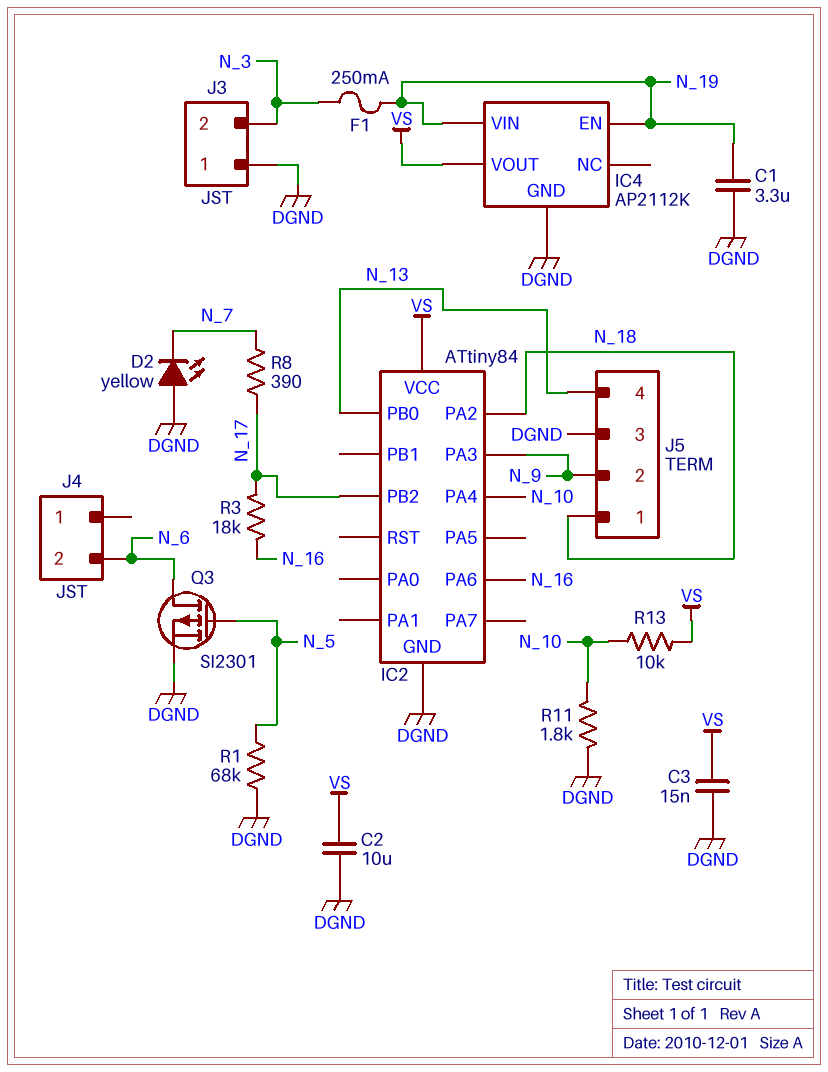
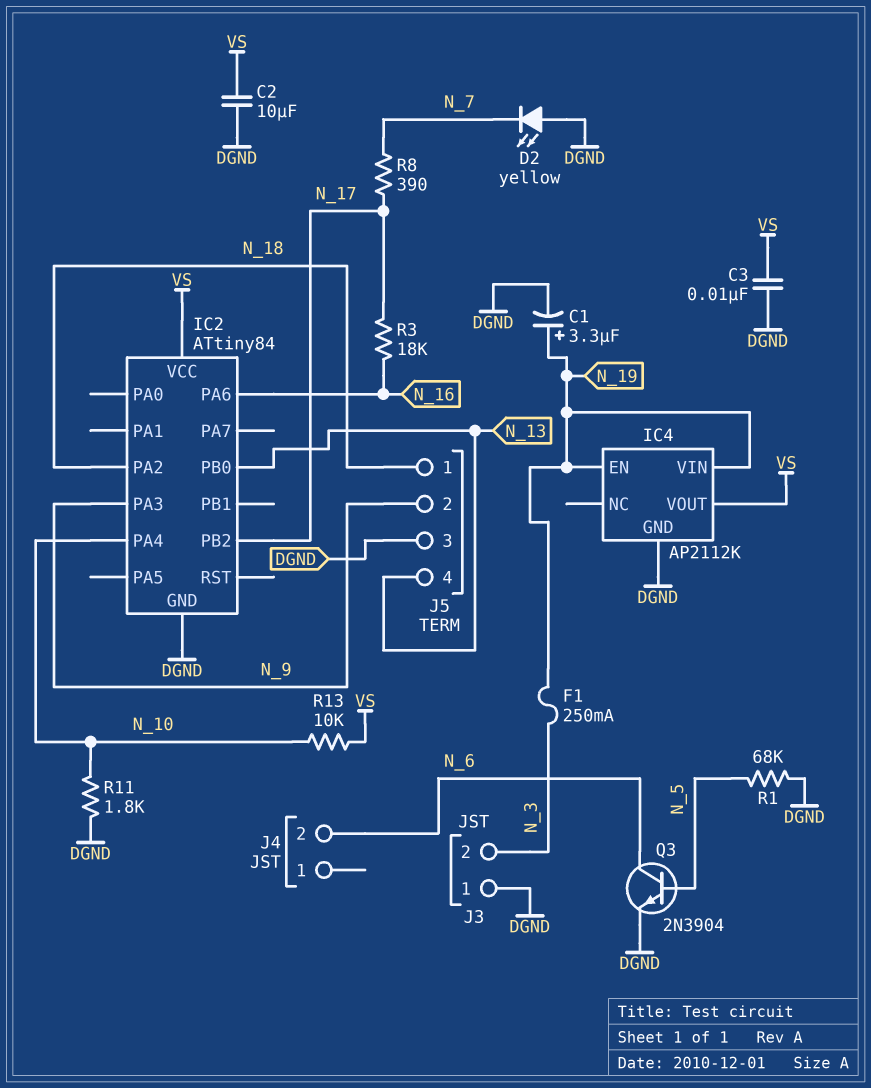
C1: 3.3uF (DGND, N_19) -> 3.3uF (plus N_19, minus DGND)
C3: 15nF (DGND, VS) -> 10nF (DGND, VS)
Q3: PMOS SI2301 (G N_5, D N_6, S DGND) -> NPN 2N3904 (B N_5, C N_6, E DGND)

